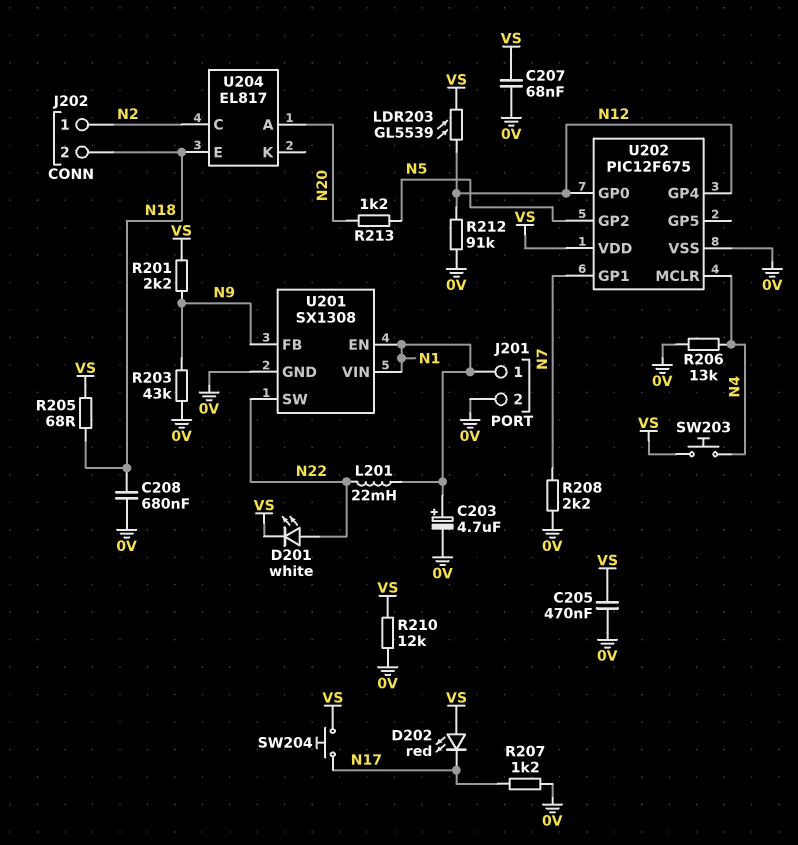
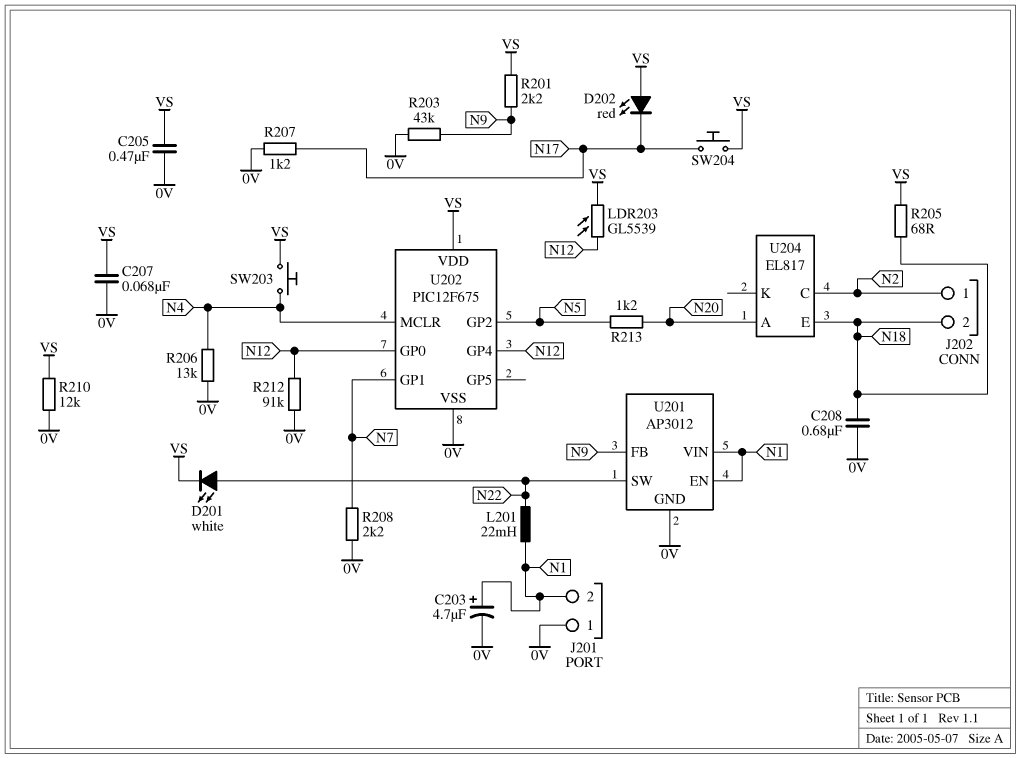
J201 pin 1: N1 -> 0V
J201 pin 2: 0V -> N1
U201: SX1308 -> AP3012

